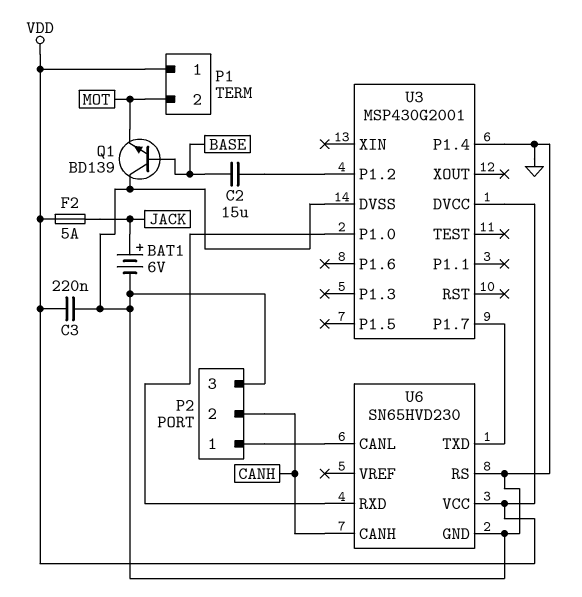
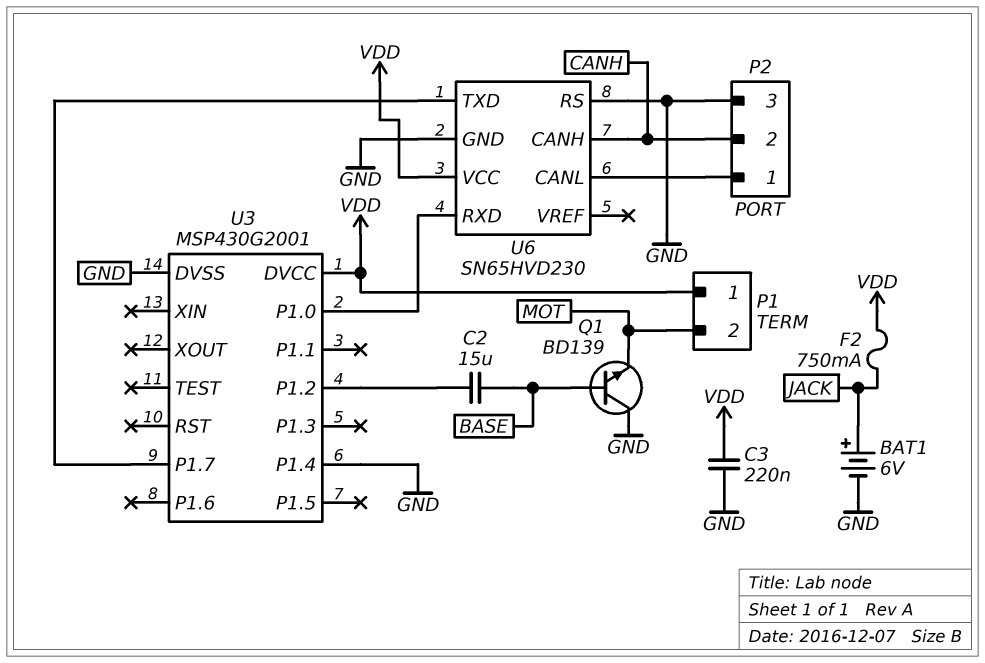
F2: 5A (JACK, VDD) -> 750mA (JACK, VDD)

